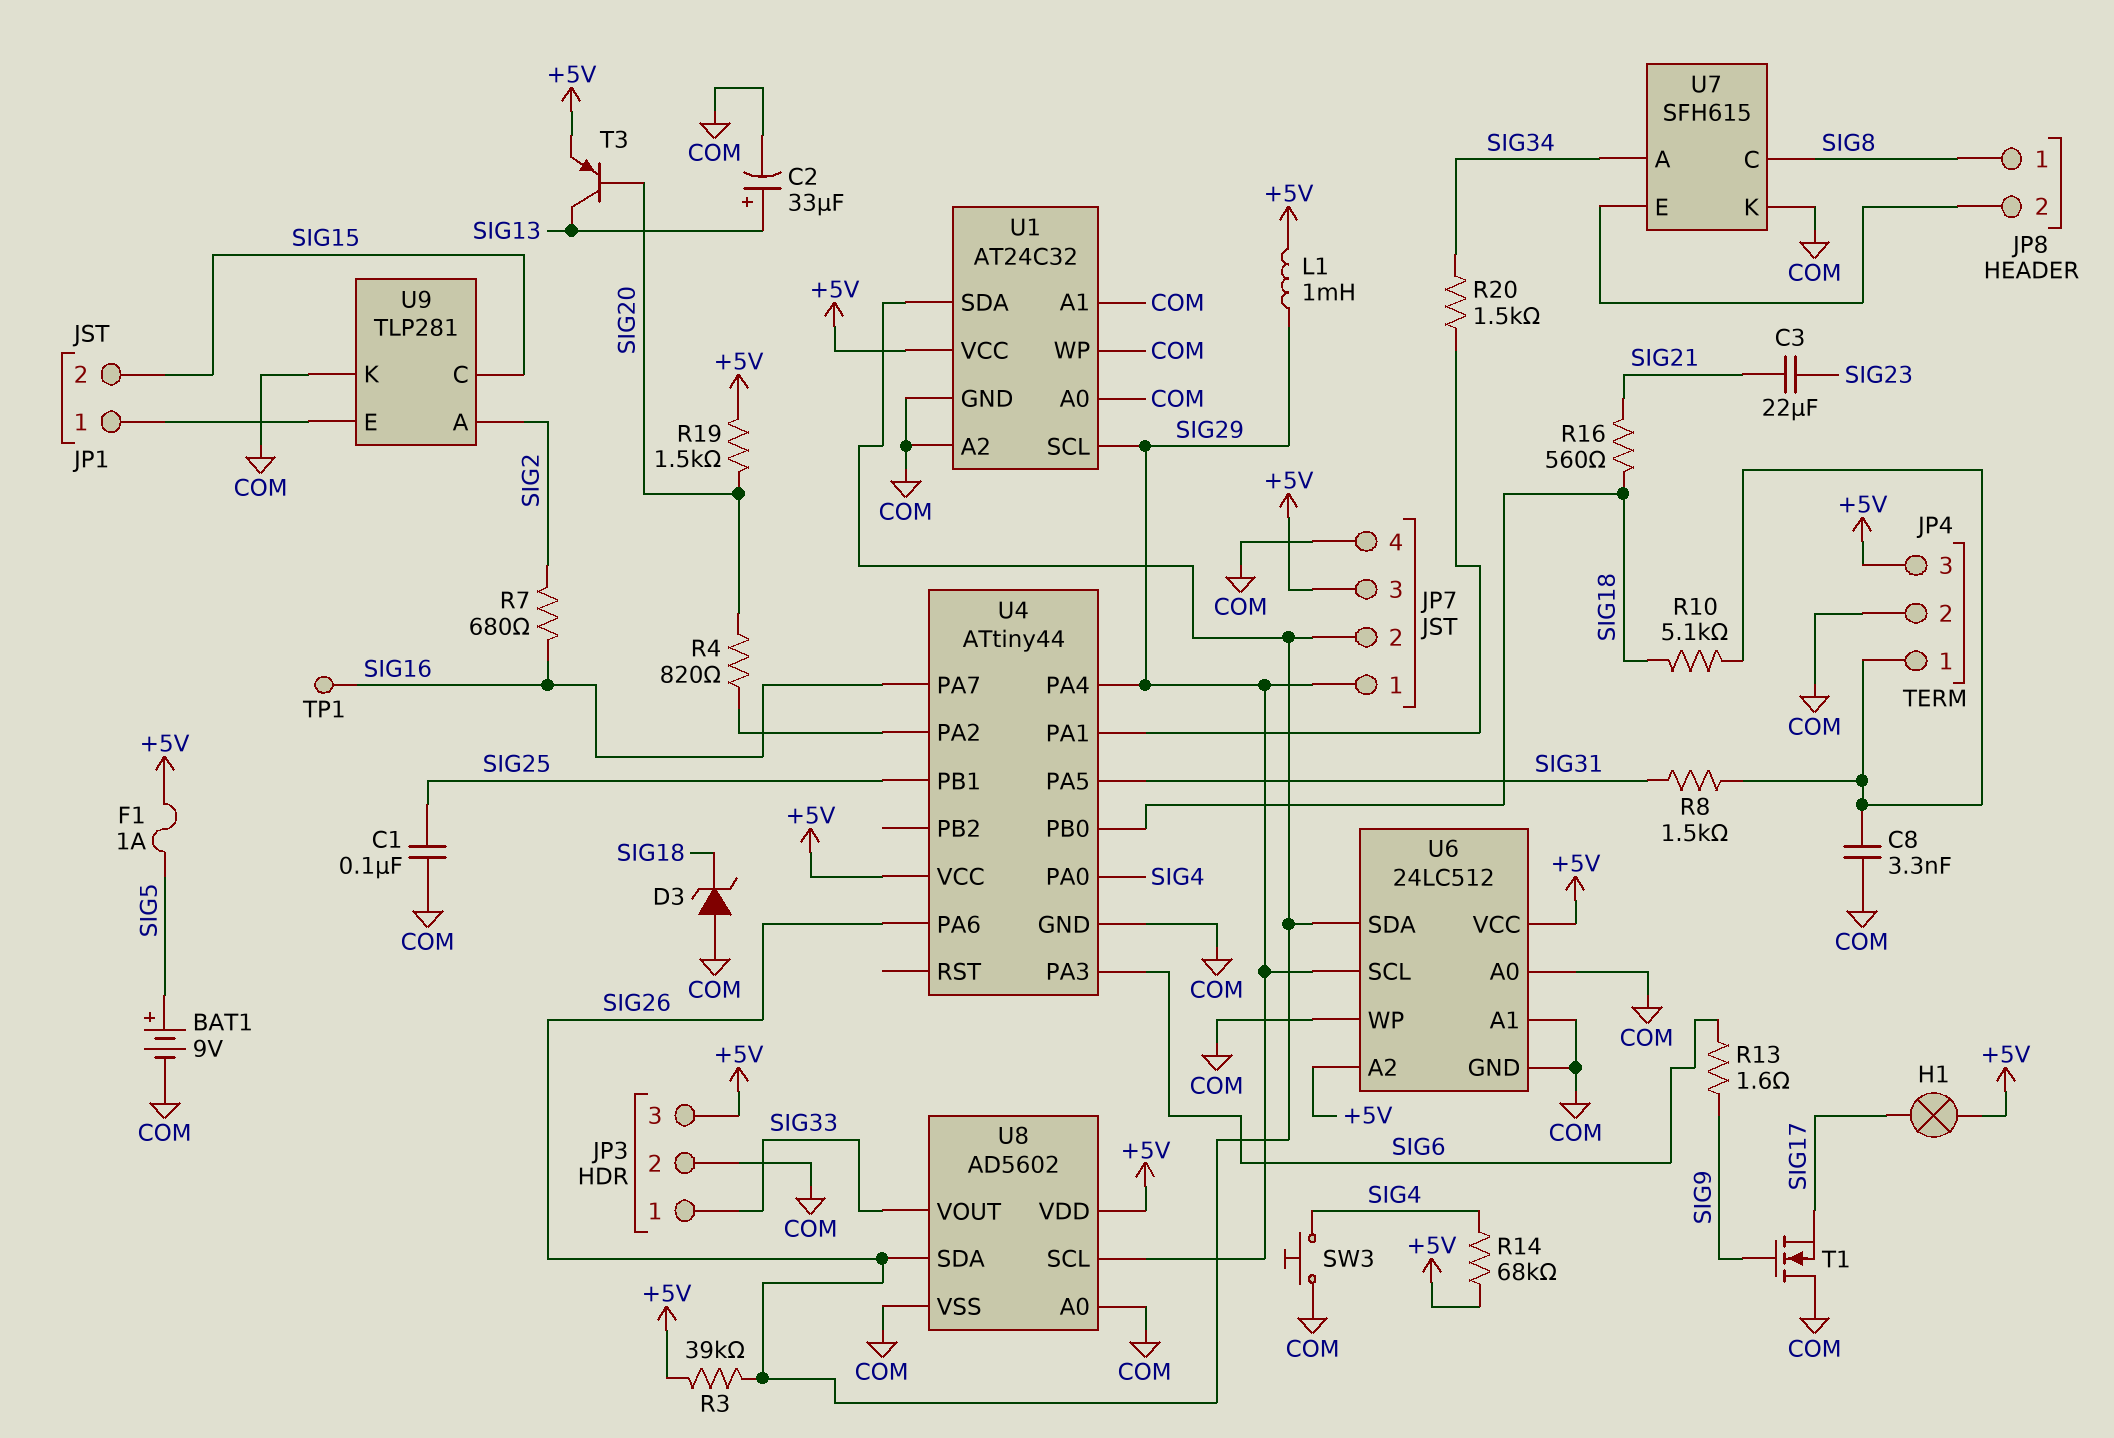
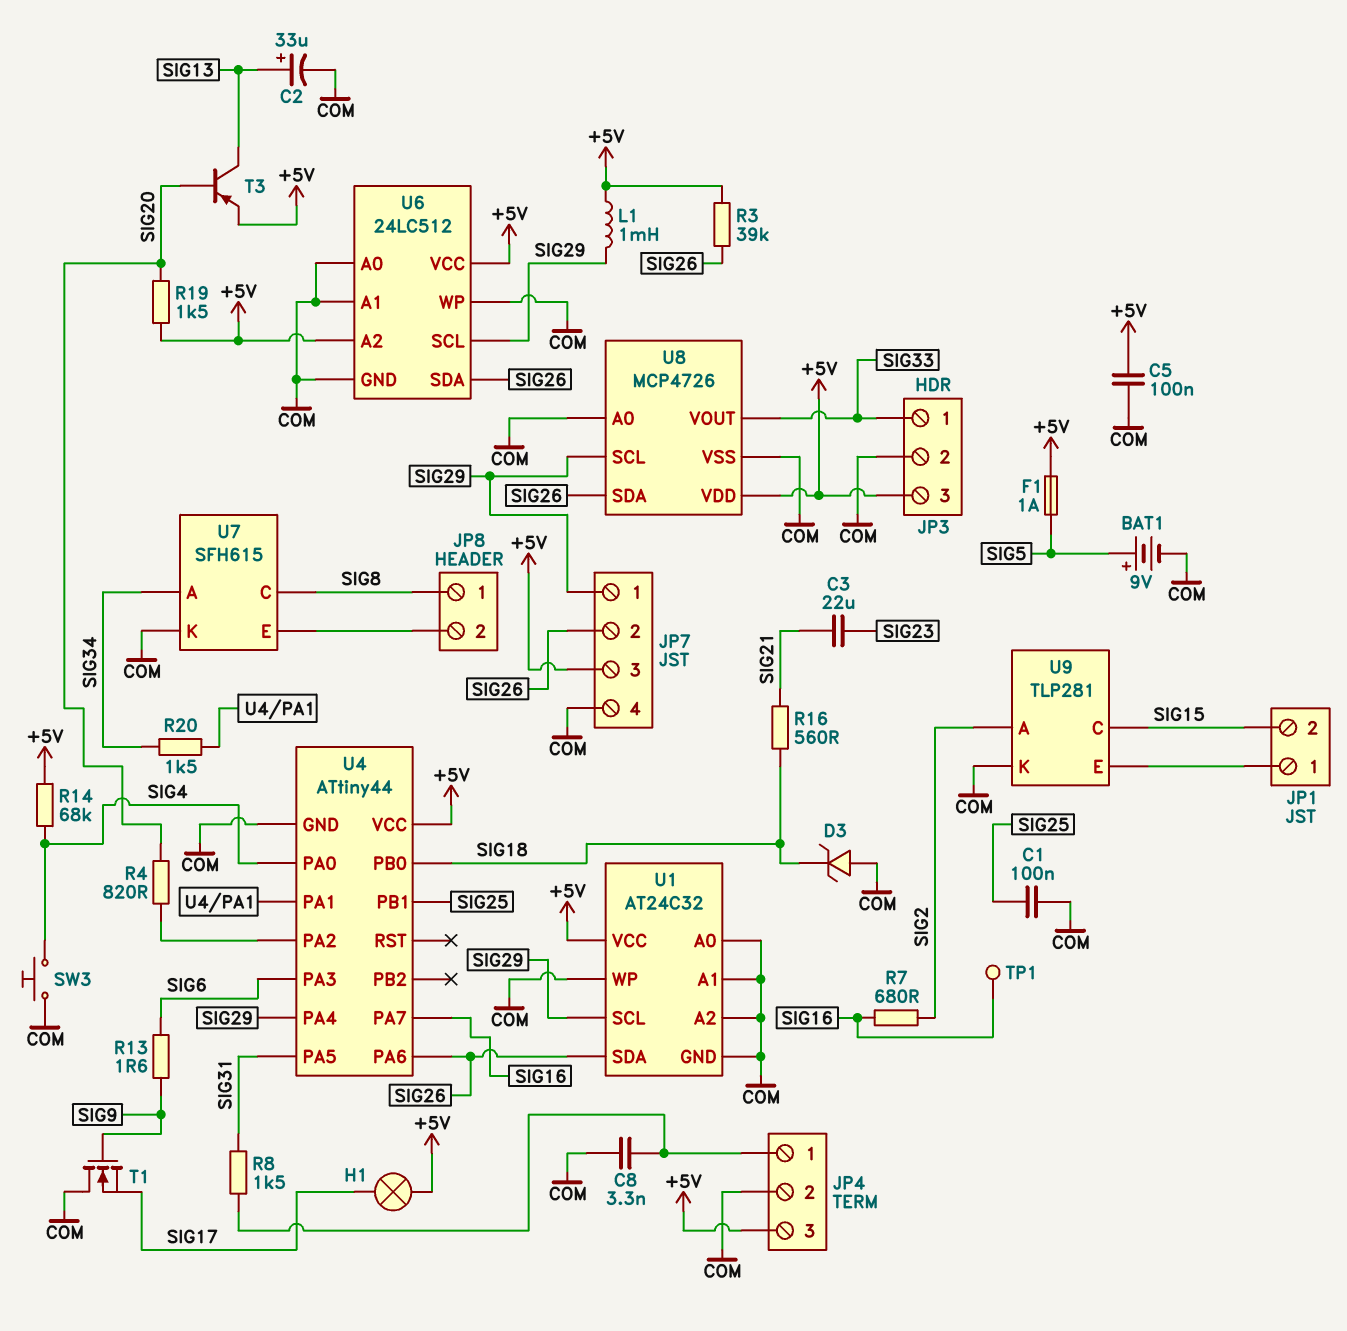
C5: none -> 100nF (+5V, COM)
R10: 5.1k (JP4/1, SIG18) -> none
U8: AD5602 -> MCP4726

